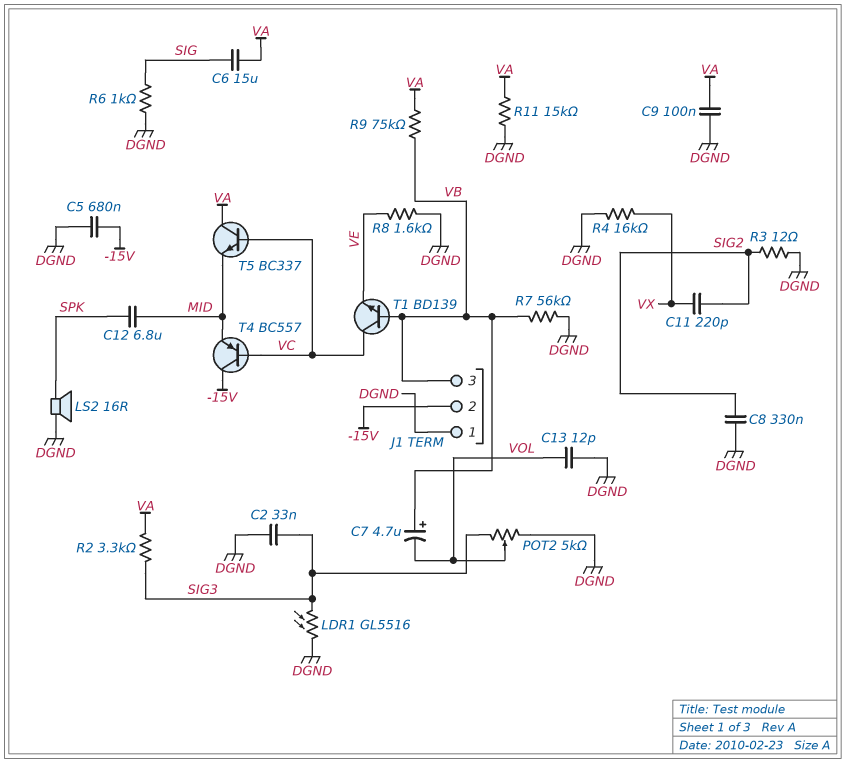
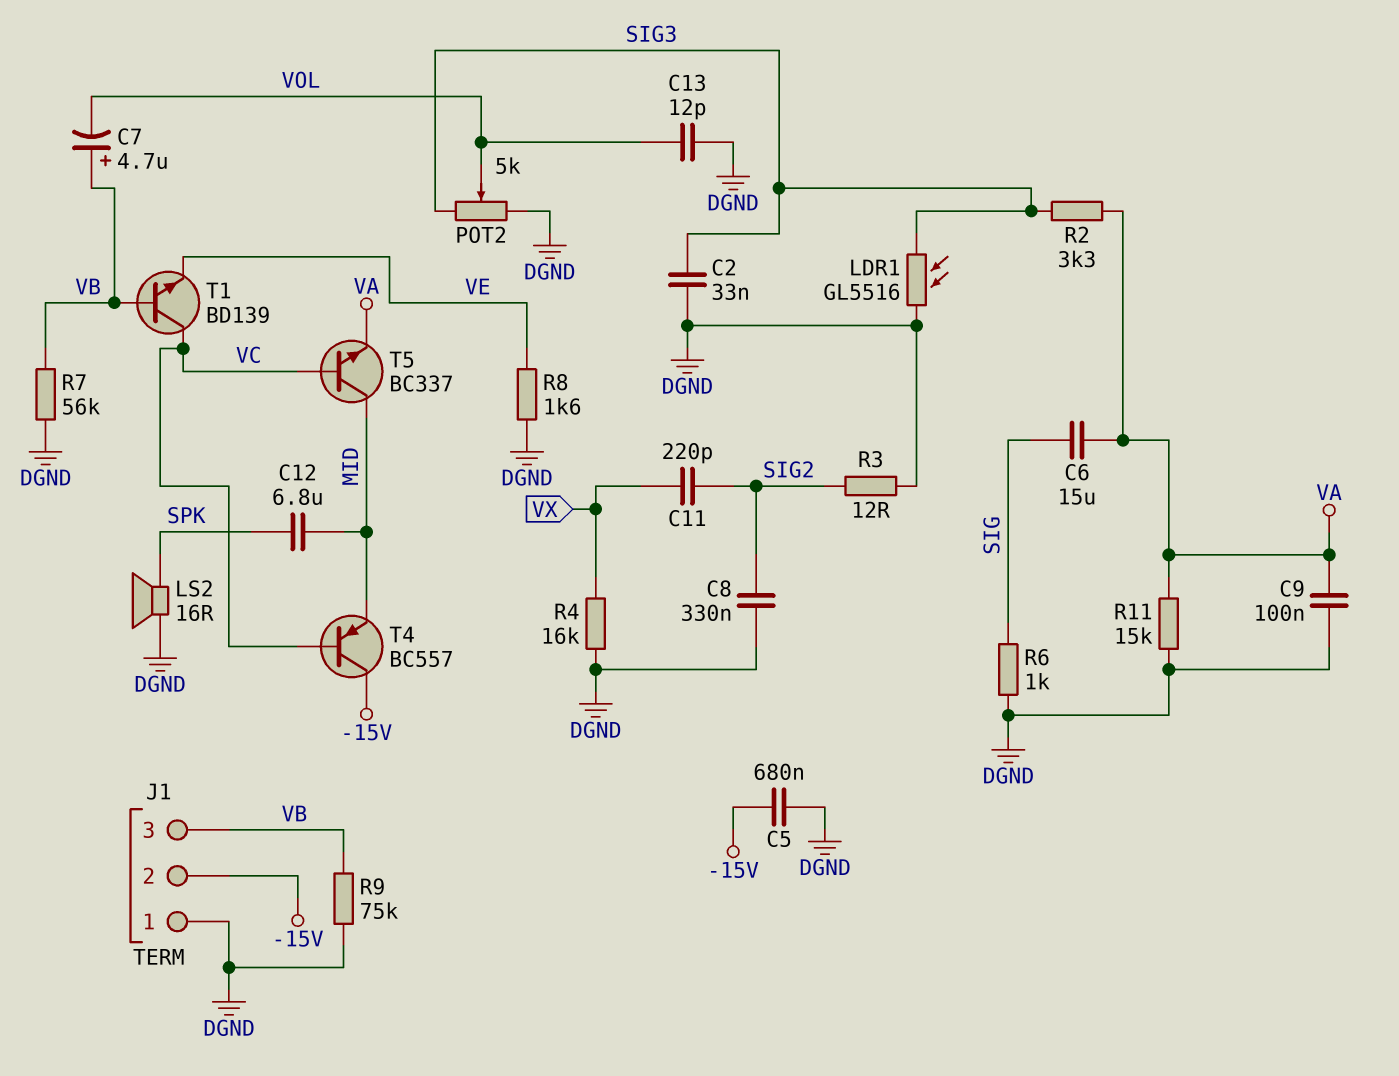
R9: 75k (VA, VB) -> 75k (DGND, VB)
T5: NPN BC337 (B VC, C VA, E MID) -> NPN BC337 (B VC, C MID, E VA)

